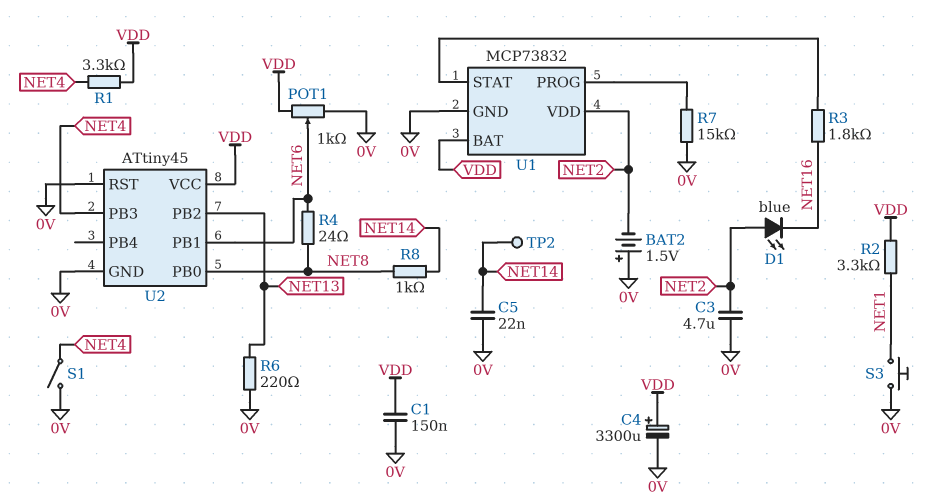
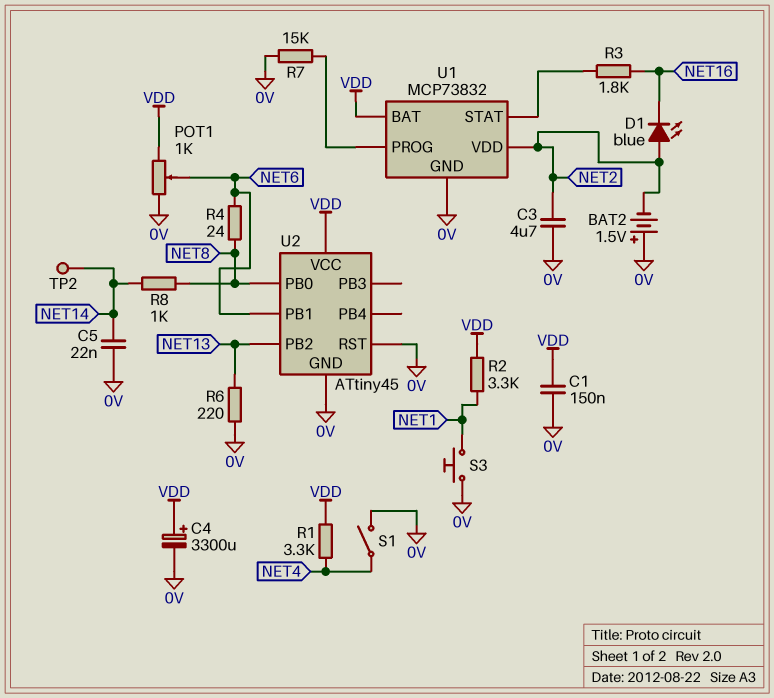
U2 pin PB3: NET4 -> none

